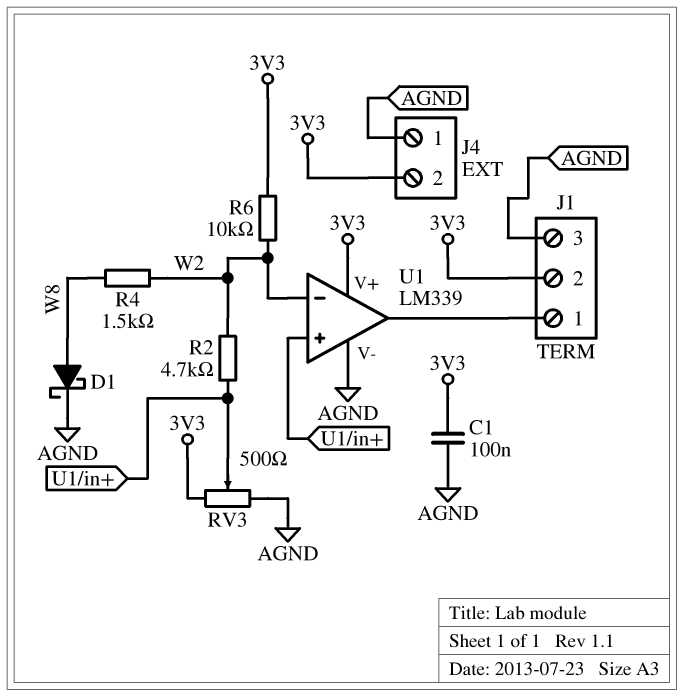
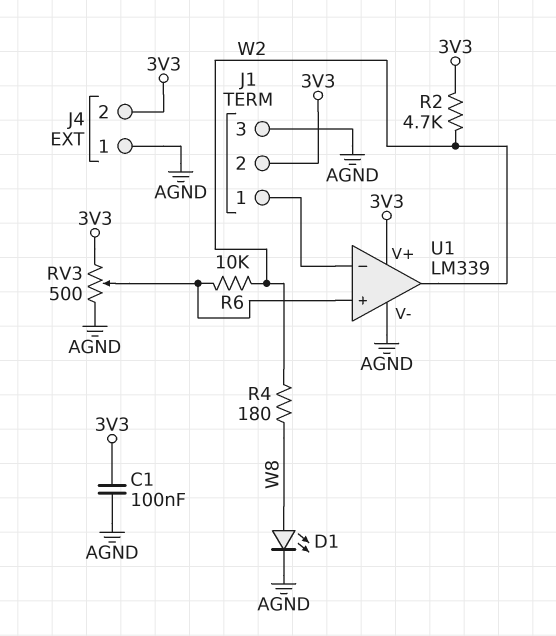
D1: schottky (A W8, K AGND) -> LED (A W8, K AGND)
R2: 4.7k (U1/in+, W2) -> 4.7k (3V3, W2)
R4: 1.5k (W2, W8) -> 180 (W2, W8)
R6: 10k (3V3, W2) -> 10k (U1/in+, W2)
U1 pin in-: W2 -> J1/1
U1 pin out: J1/1 -> W2

